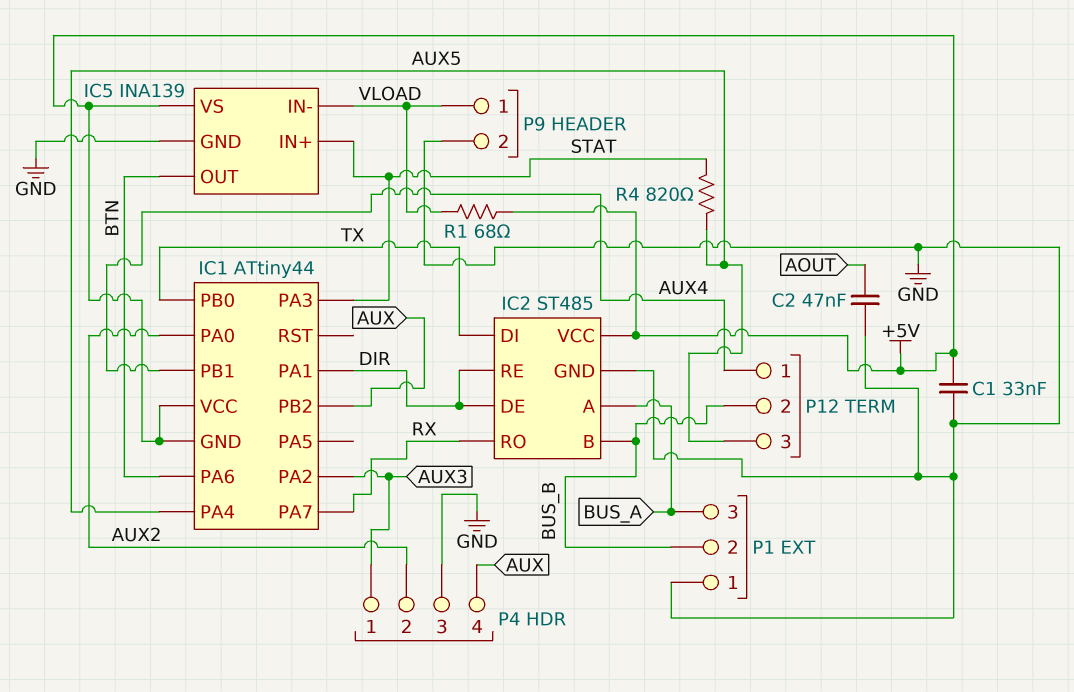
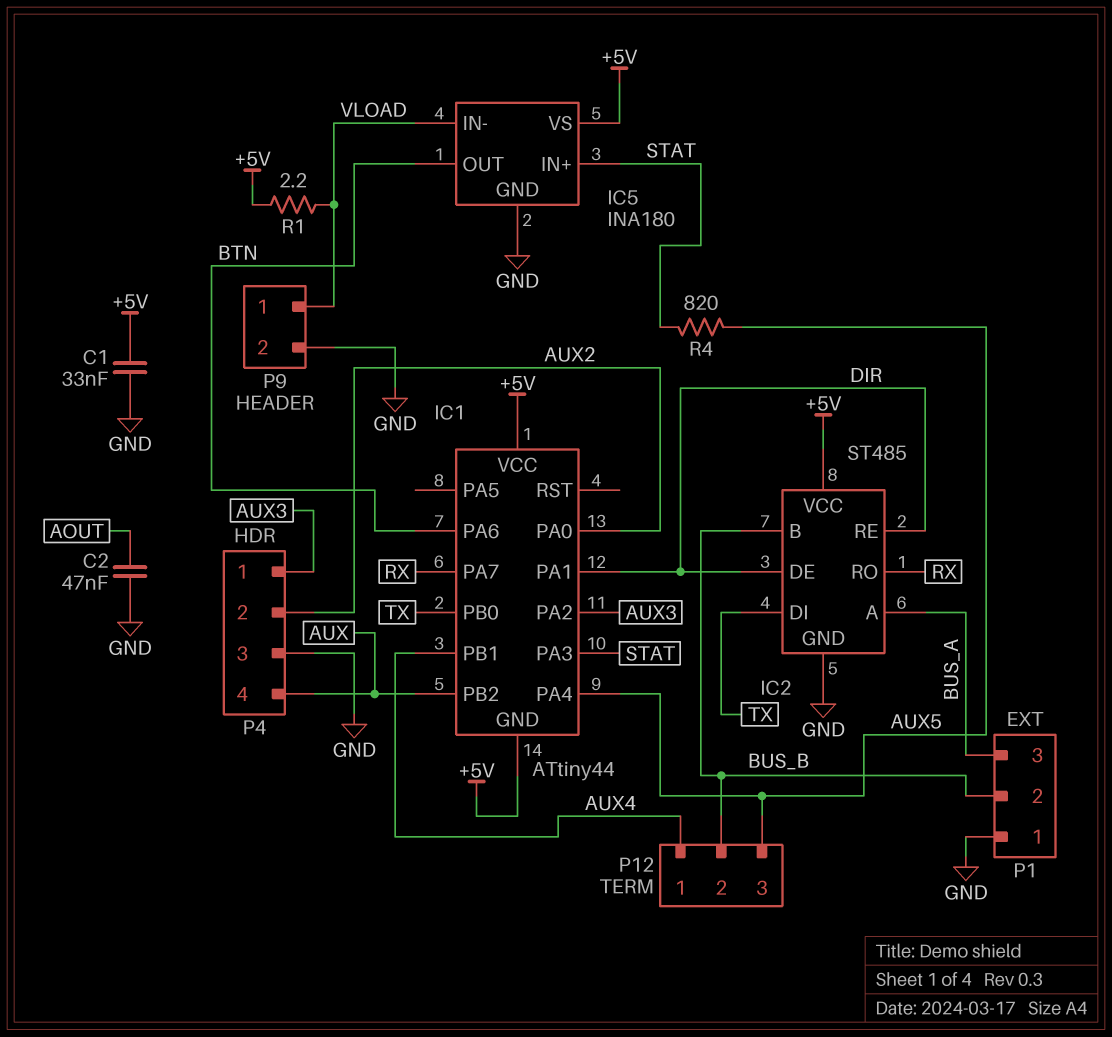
IC5: INA139 -> INA180
R1: 68 (+5V, VLOAD) -> 2.2 (+5V, VLOAD)

